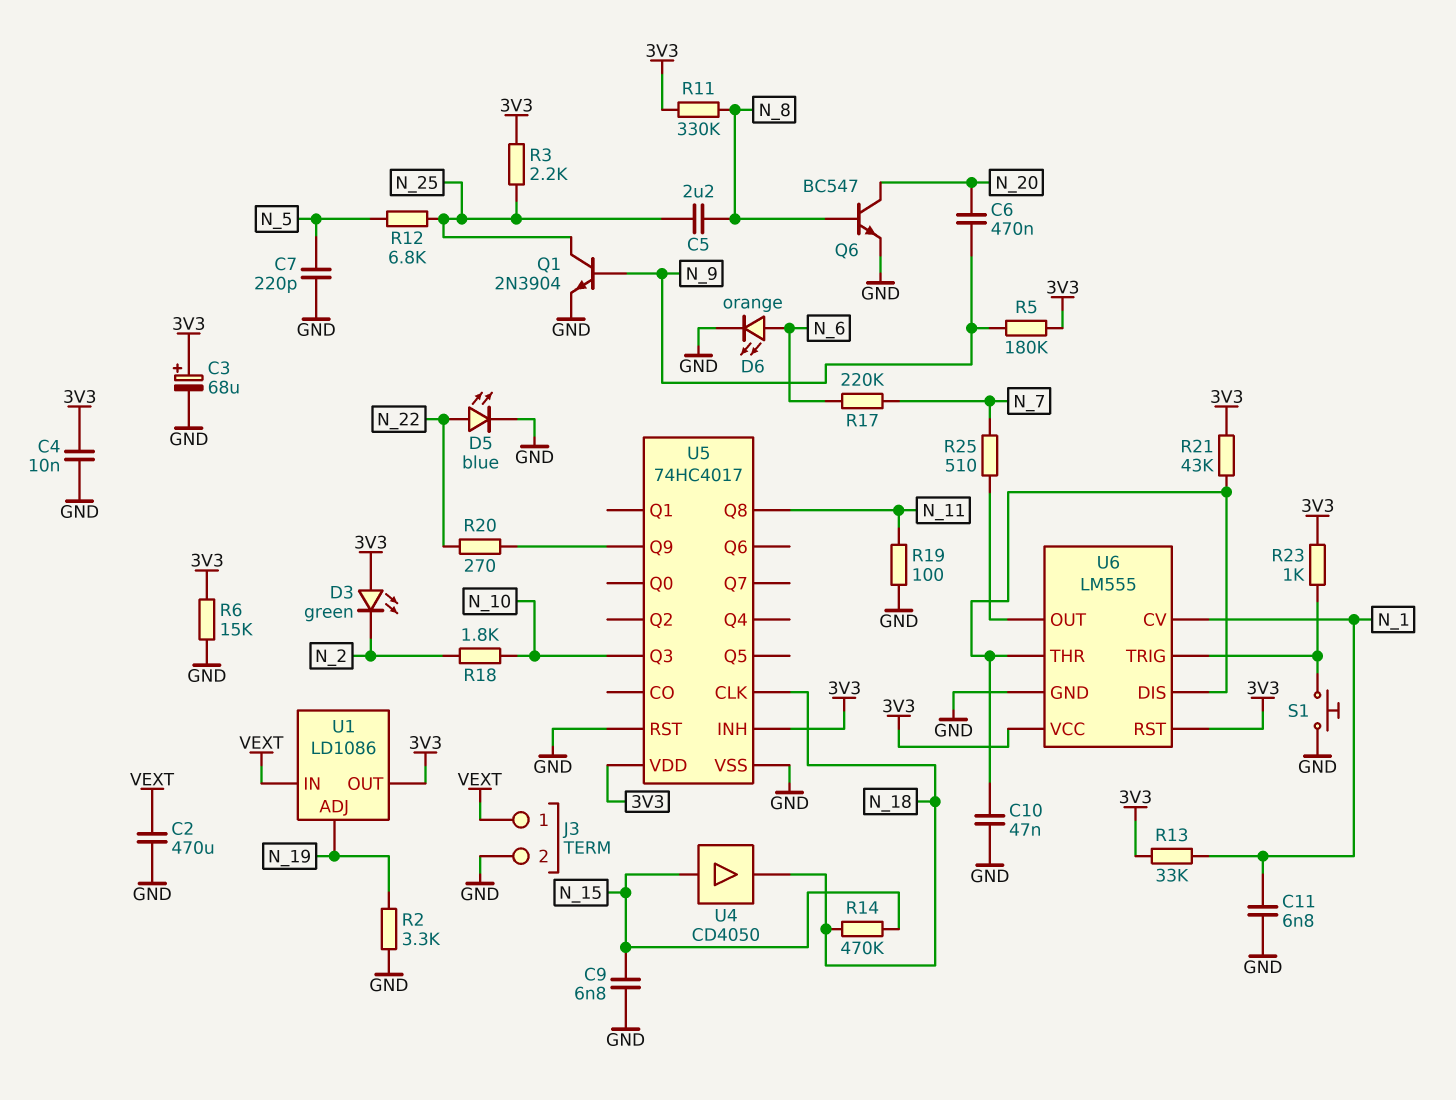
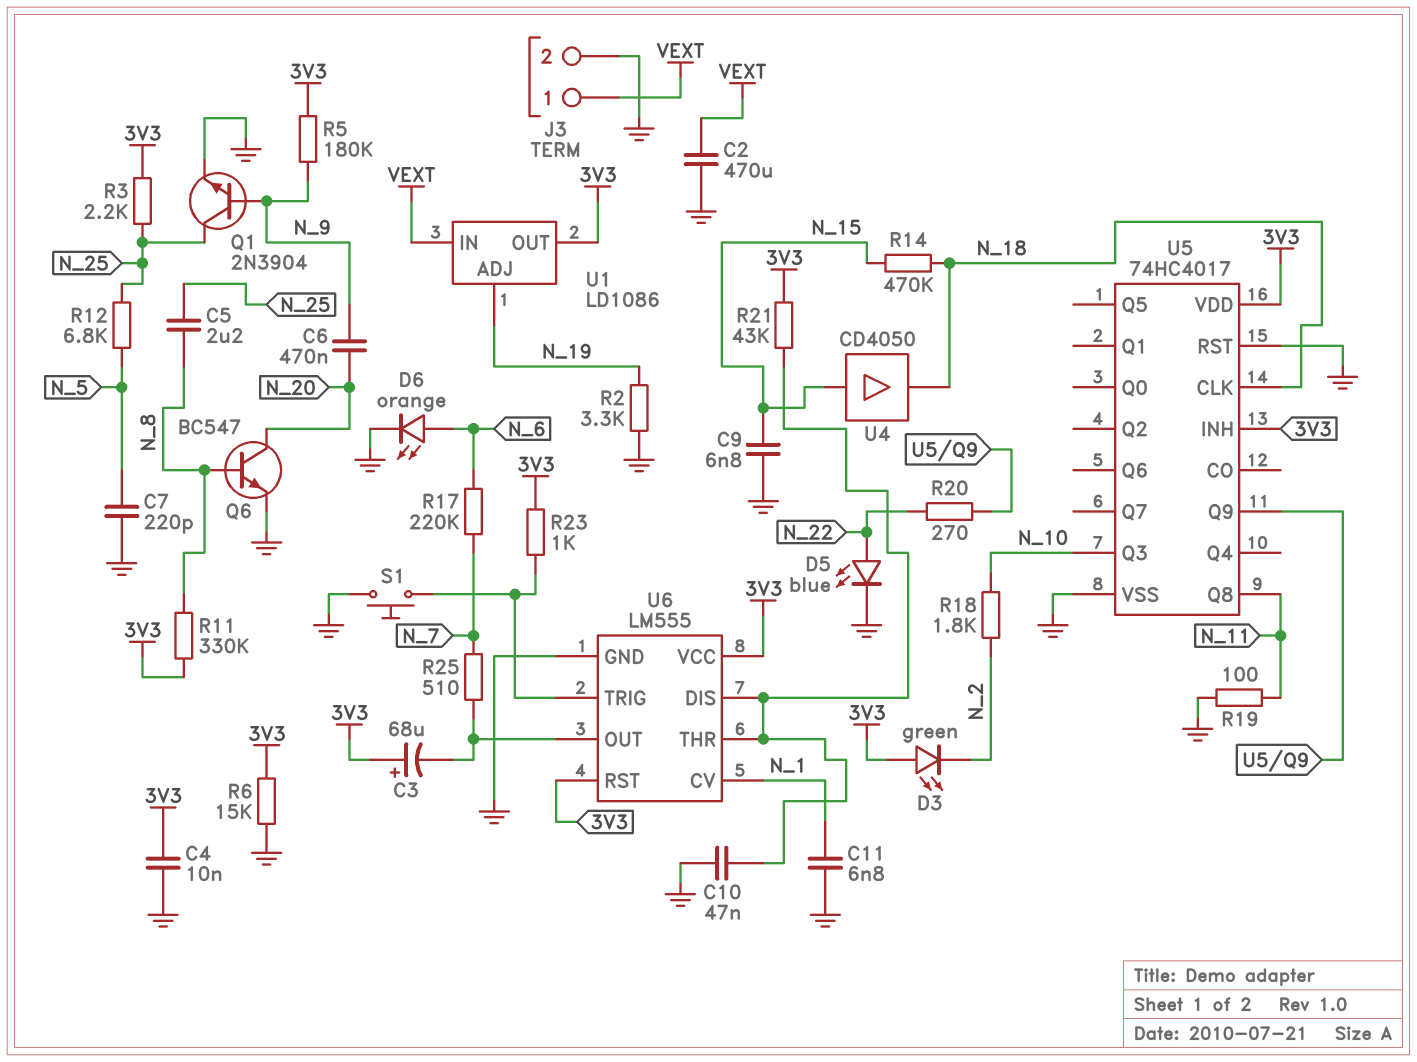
C3: 68uF (plus 3V3, minus GND) -> 68uF (plus 3V3, minus U6/OUT)
R13: 33k (3V3, N_1) -> none

